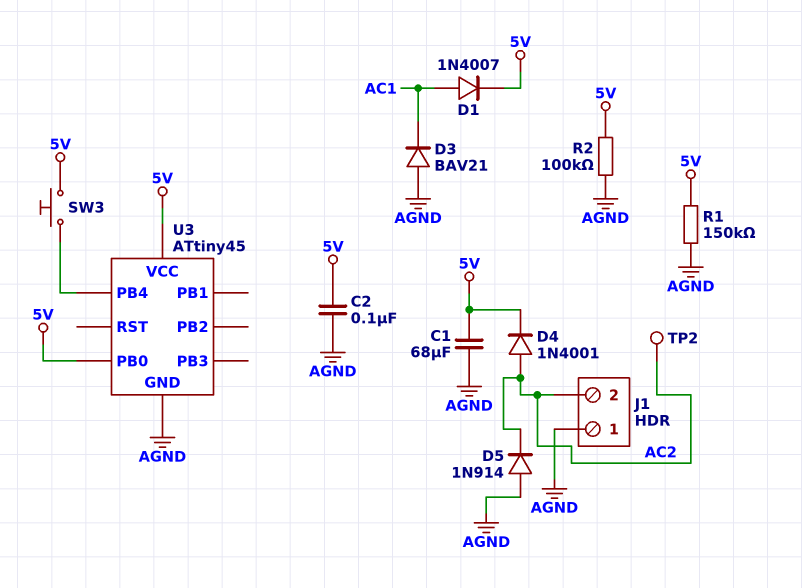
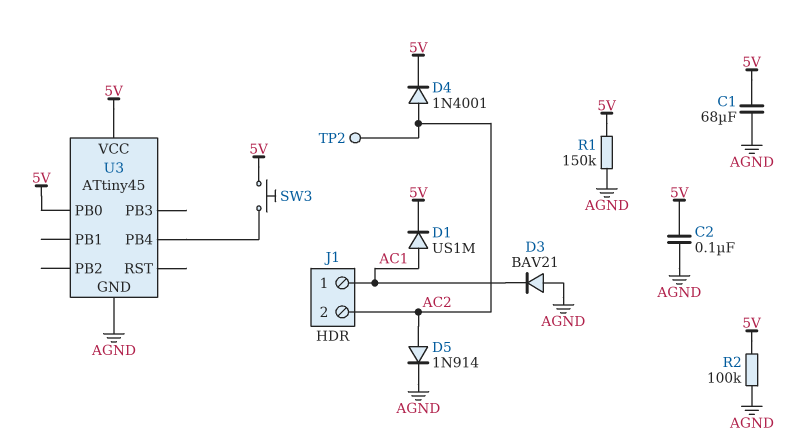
D1: diode 1N4007 (A AC1, K 5V) -> diode US1M (A AC1, K 5V)
D5: diode 1N914 (A AGND, K AC2) -> diode 1N914 (A AC2, K AGND)
J1 pin 1: AGND -> AC1

